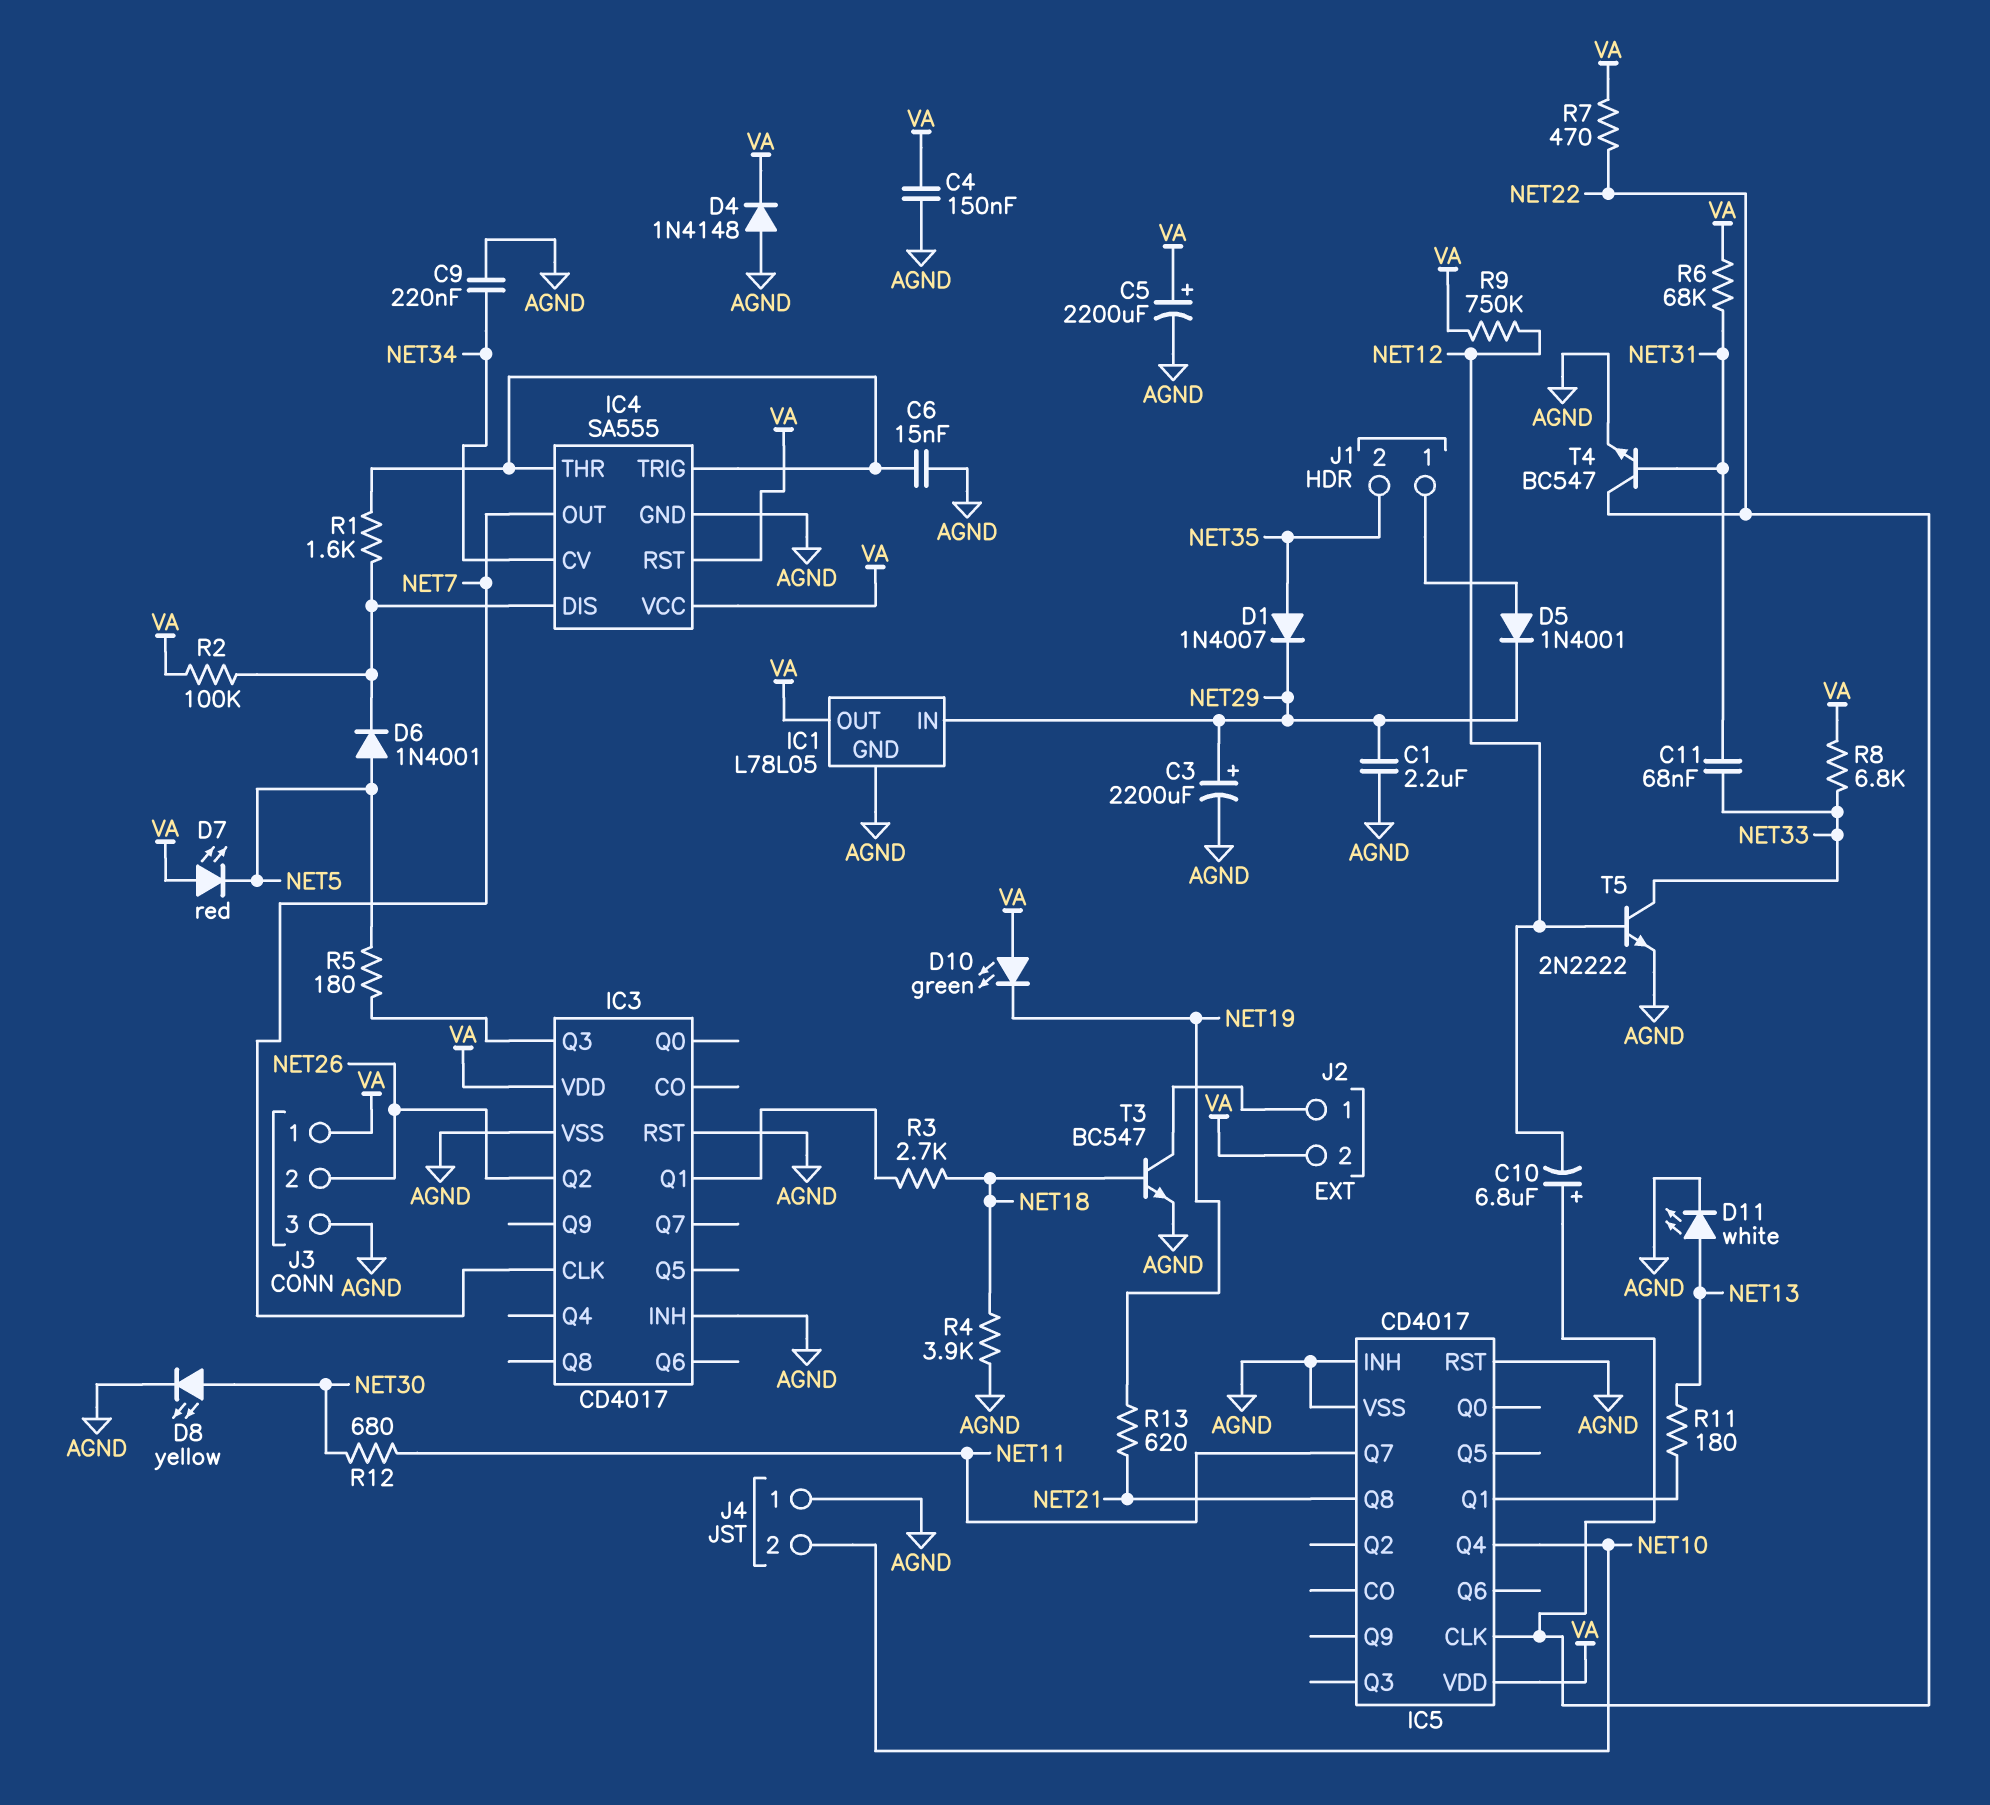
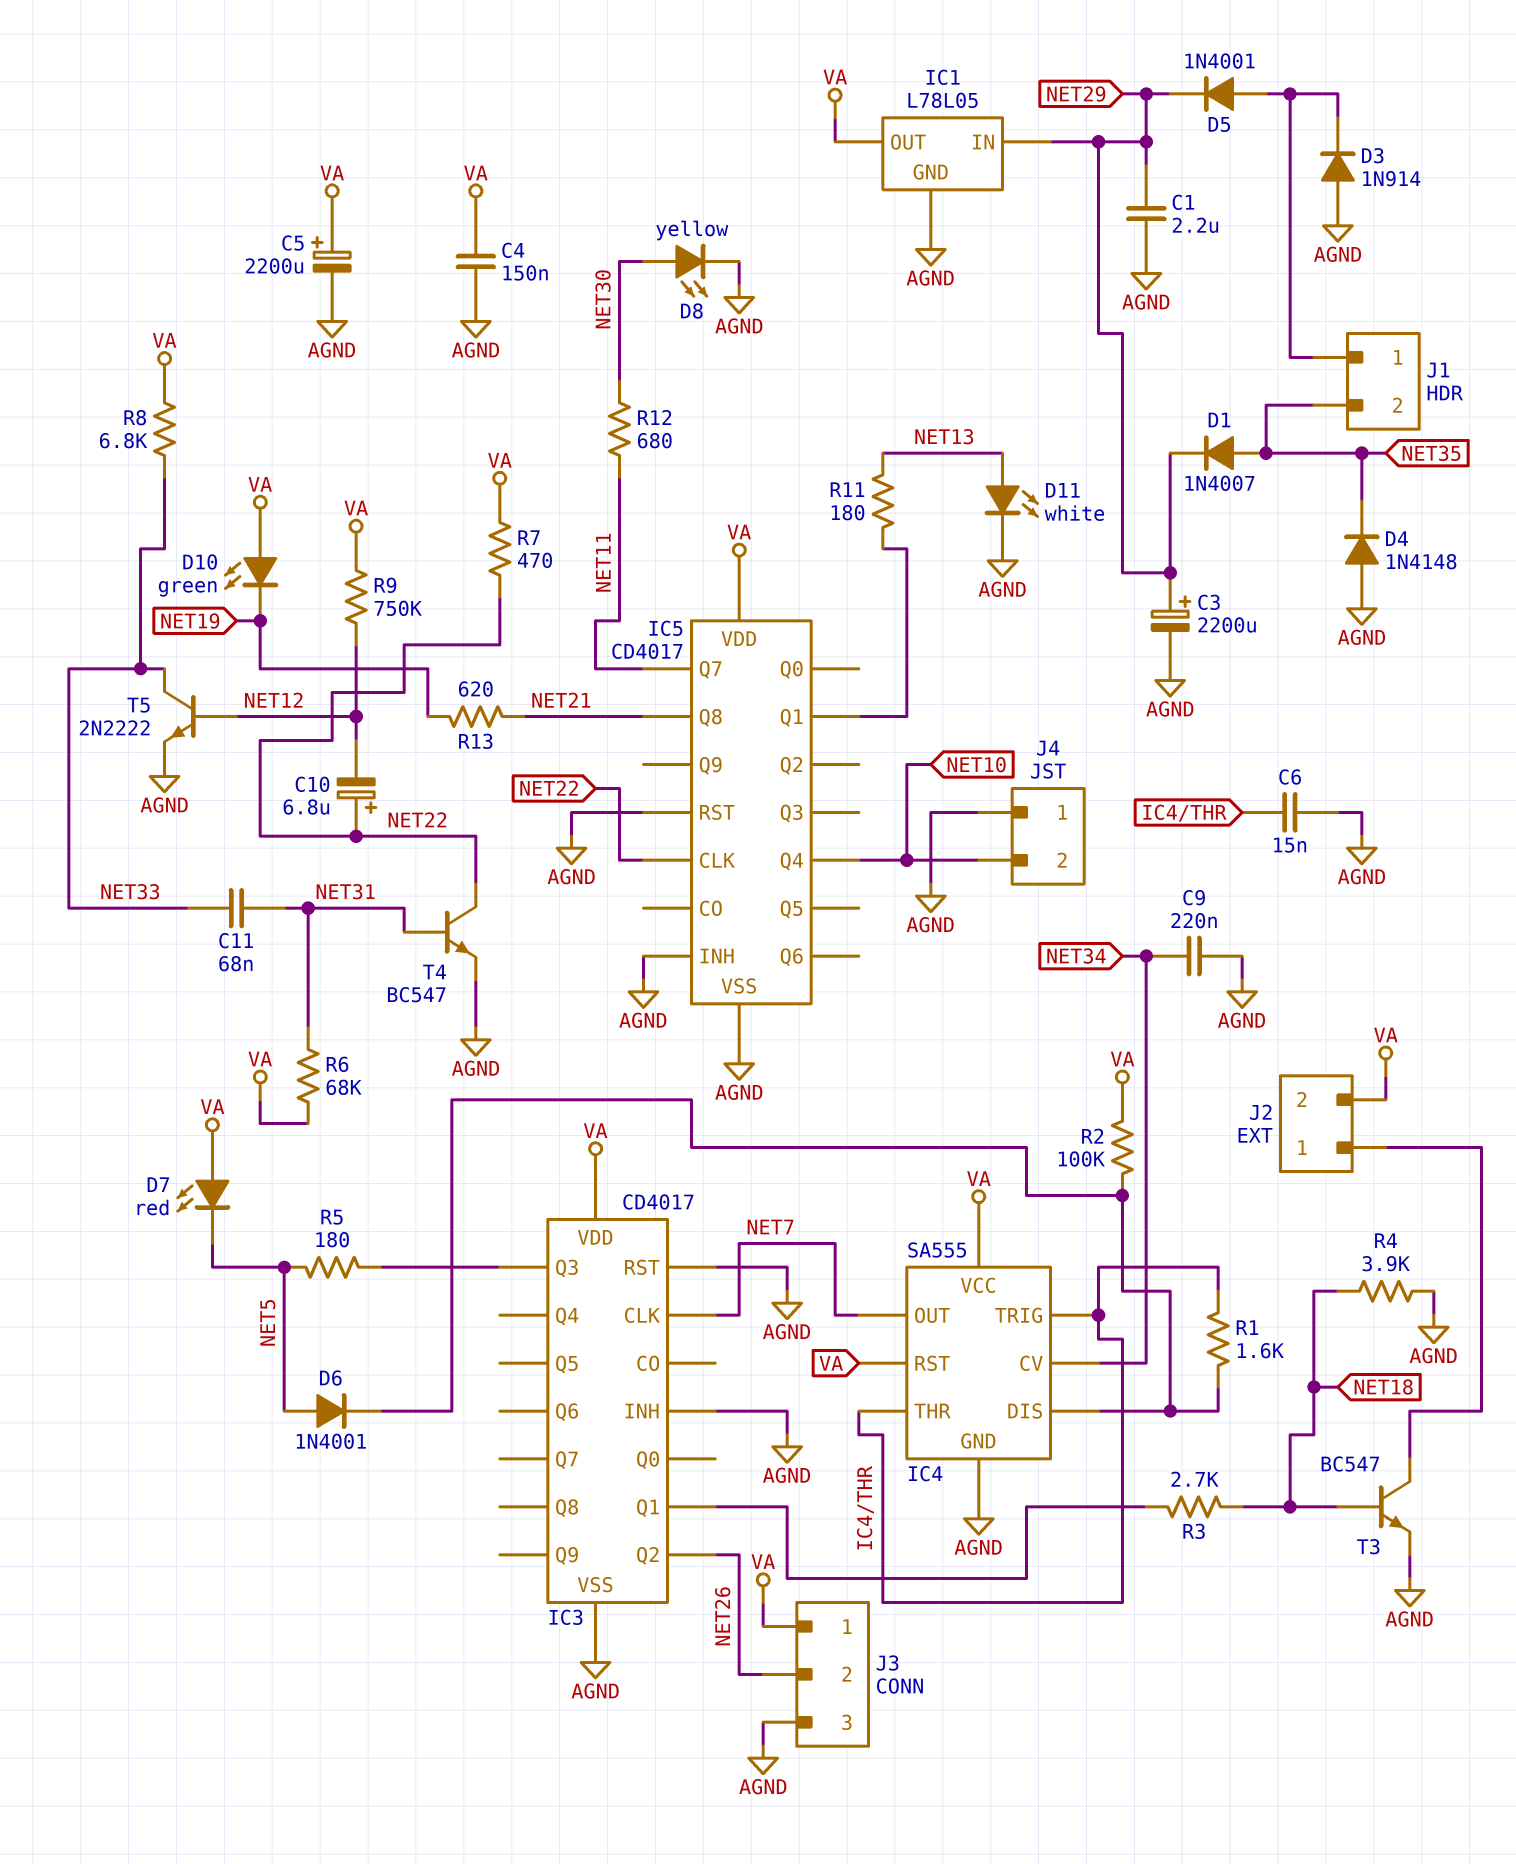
D3: none -> diode 1N914 (A AGND, K J1/1)
D4: diode 1N4148 (A AGND, K VA) -> diode 1N4148 (A AGND, K NET35)

